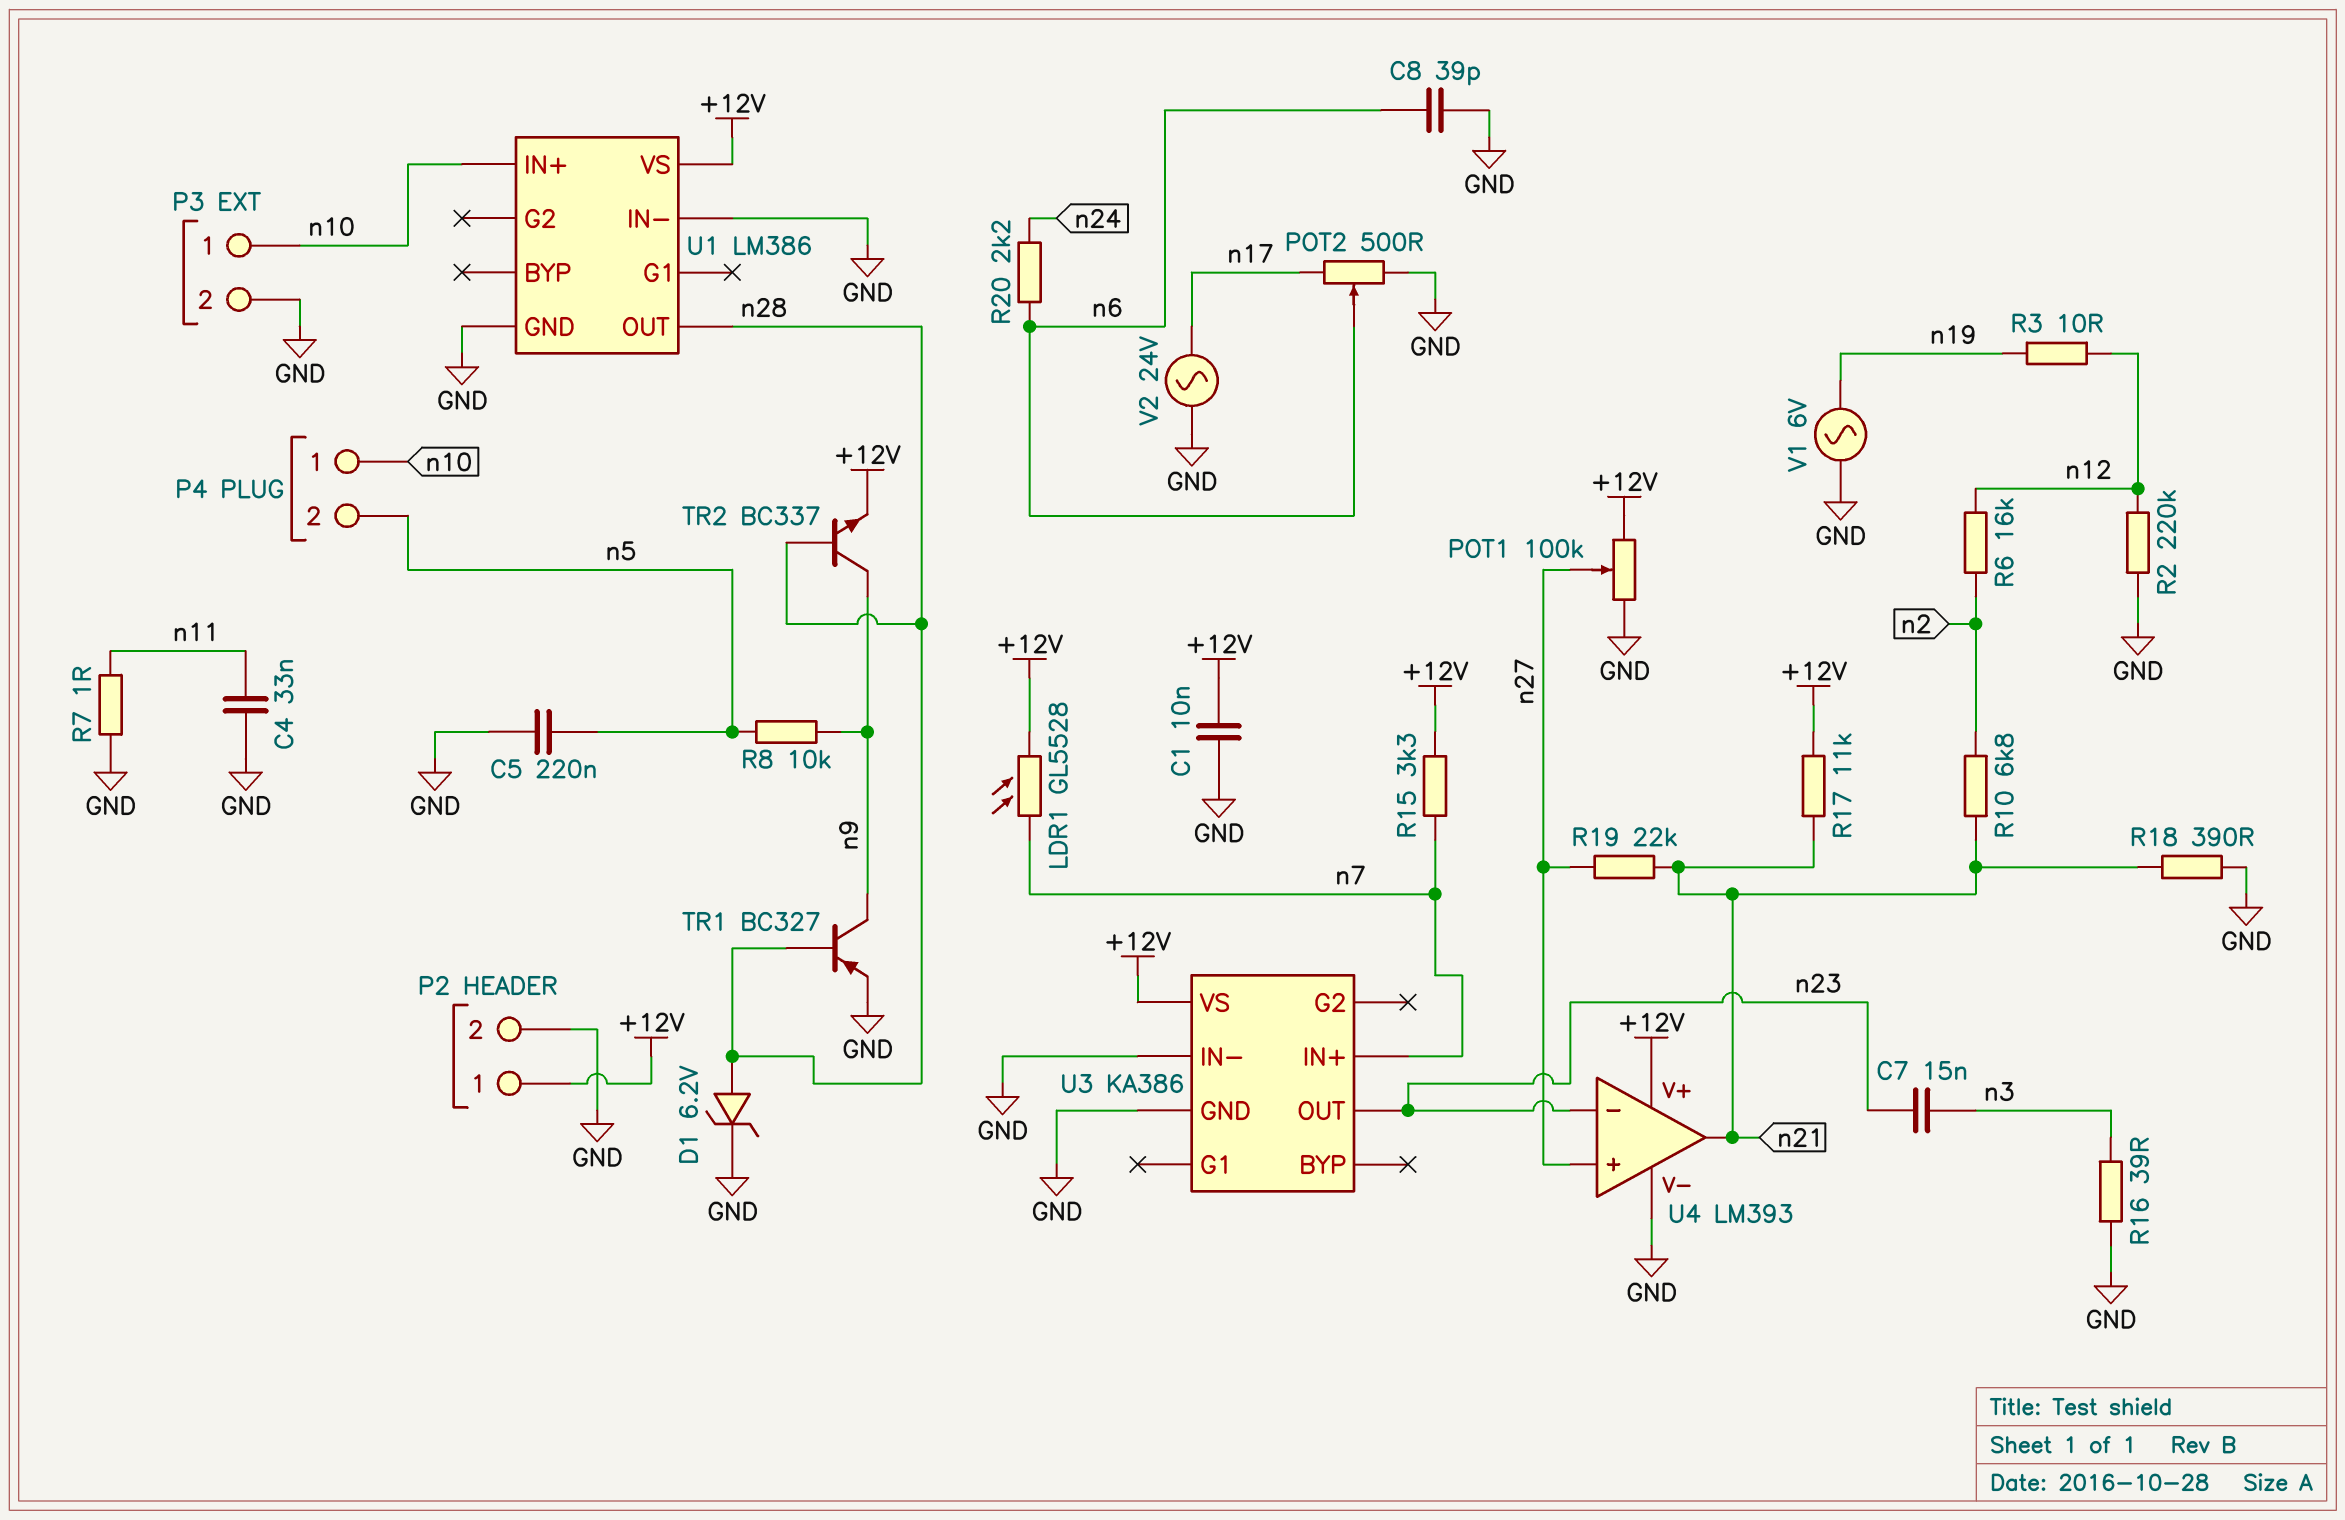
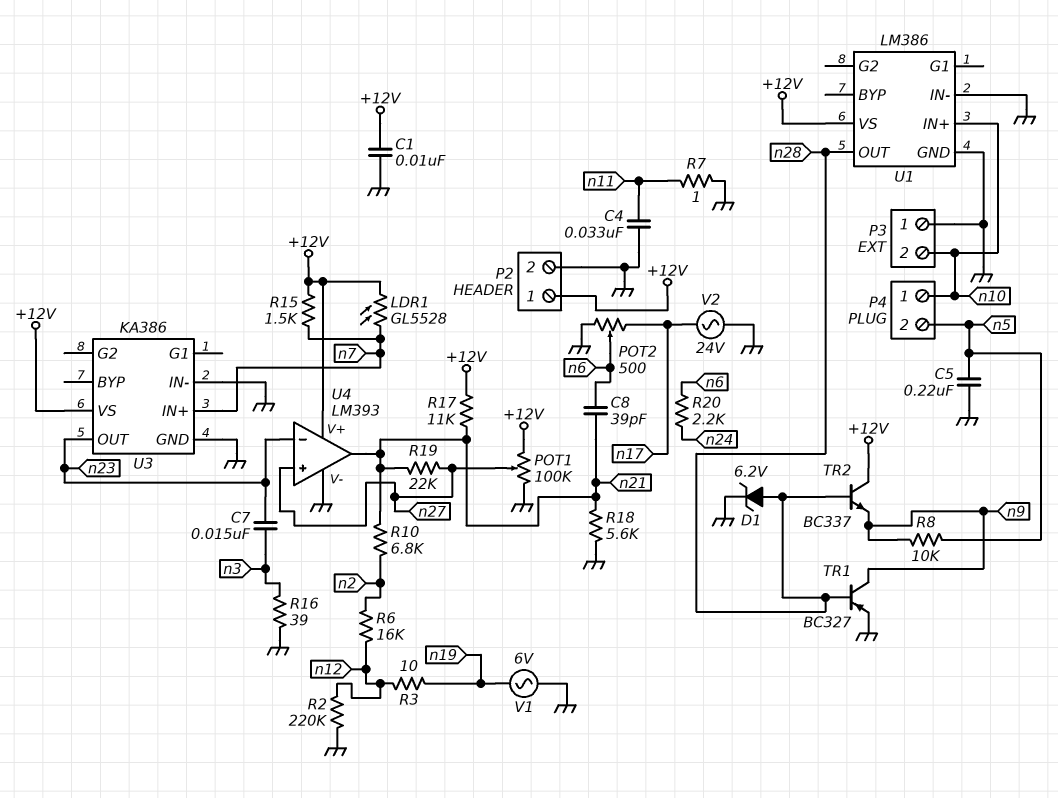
C8: 39pF (GND, n6) -> 39pF (n6, n21)
P3 pin 1: n10 -> GND
P3 pin 2: GND -> n10
R15: 3.3k (+12V, n7) -> 1.5k (+12V, n7)
R18: 390 (GND, n21) -> 5.6k (GND, n21)
TR2: NPN BC337 (B n28, C n9, E +12V) -> NPN BC337 (B n28, C +12V, E n9)

